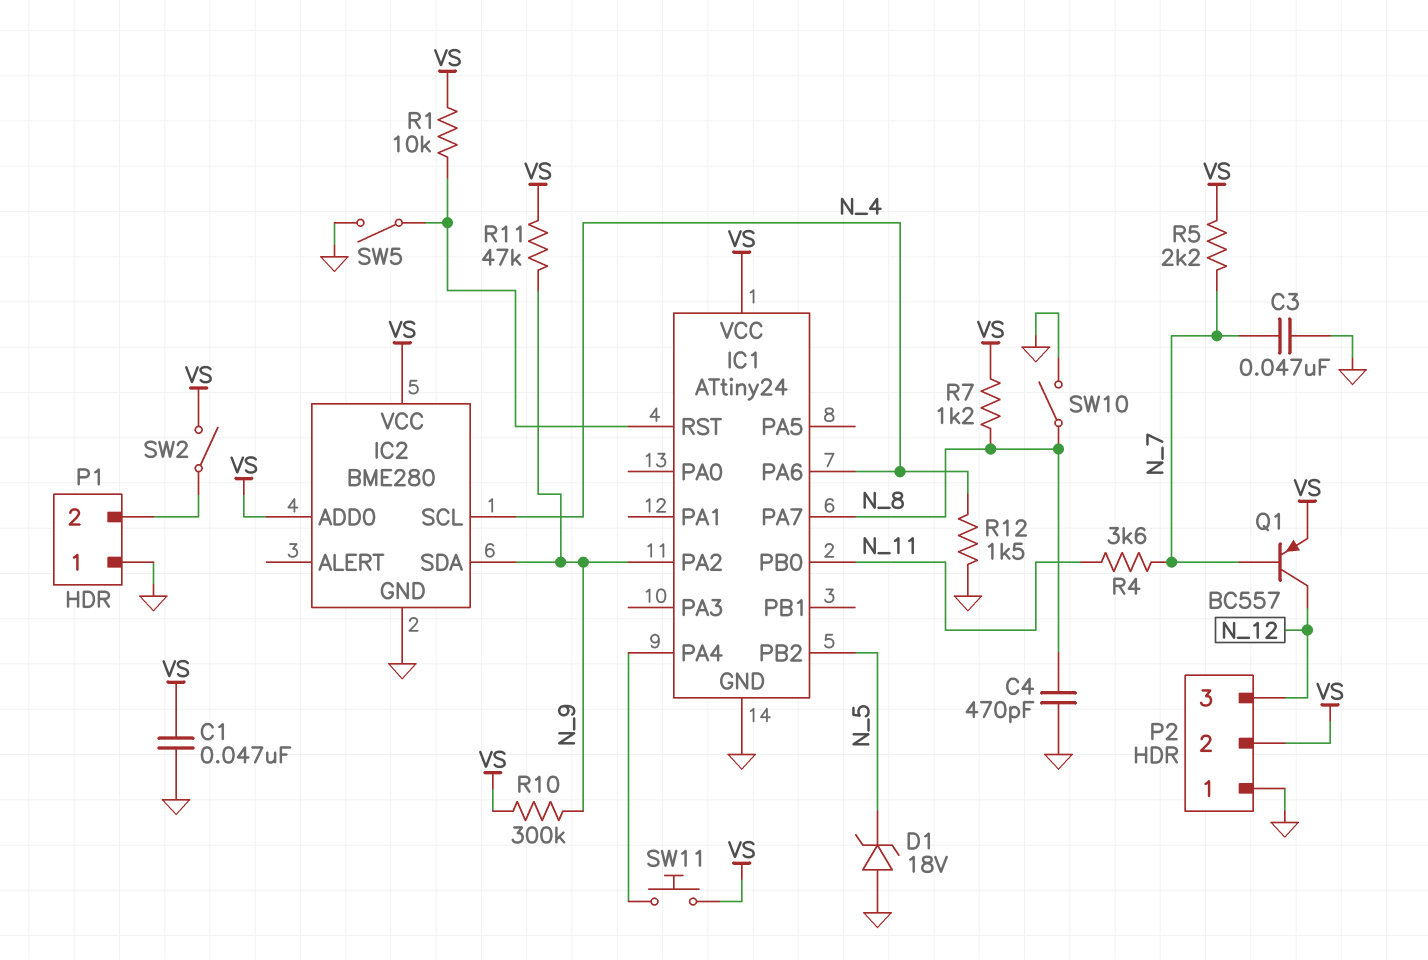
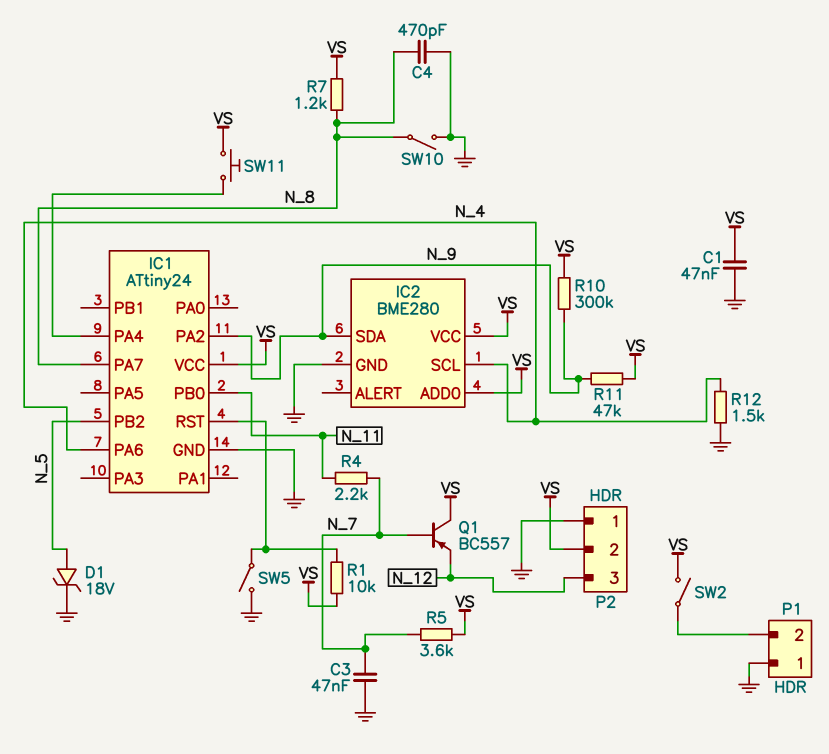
D1: zener 18V (A GND, K N_5) -> zener 18V (A N_5, K GND)
Q1: PNP BC557 (B N_7, C N_12, E VS) -> PNP BC557 (B N_7, C VS, E N_12)
R4: 3.6k (N_7, N_11) -> 2.2k (N_7, N_11)
R5: 2.2k (N_7, VS) -> 3.6k (N_7, VS)

